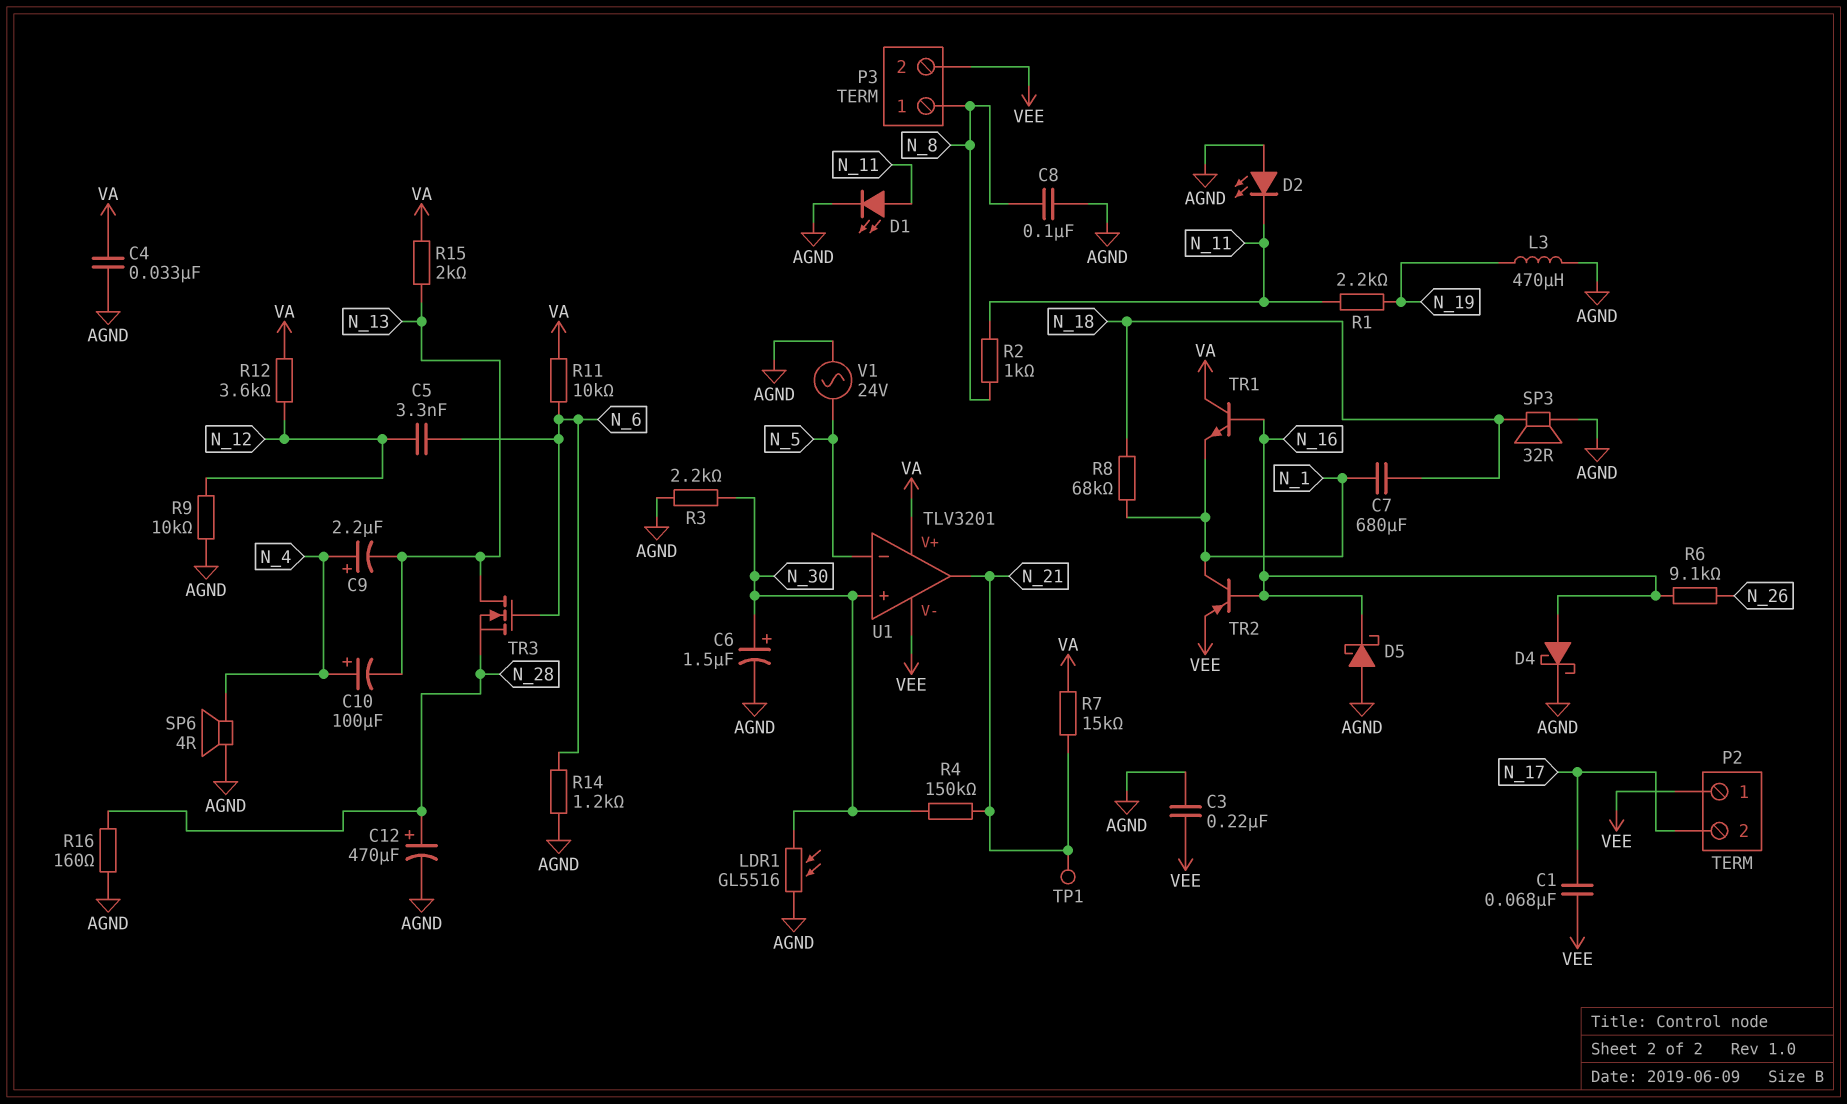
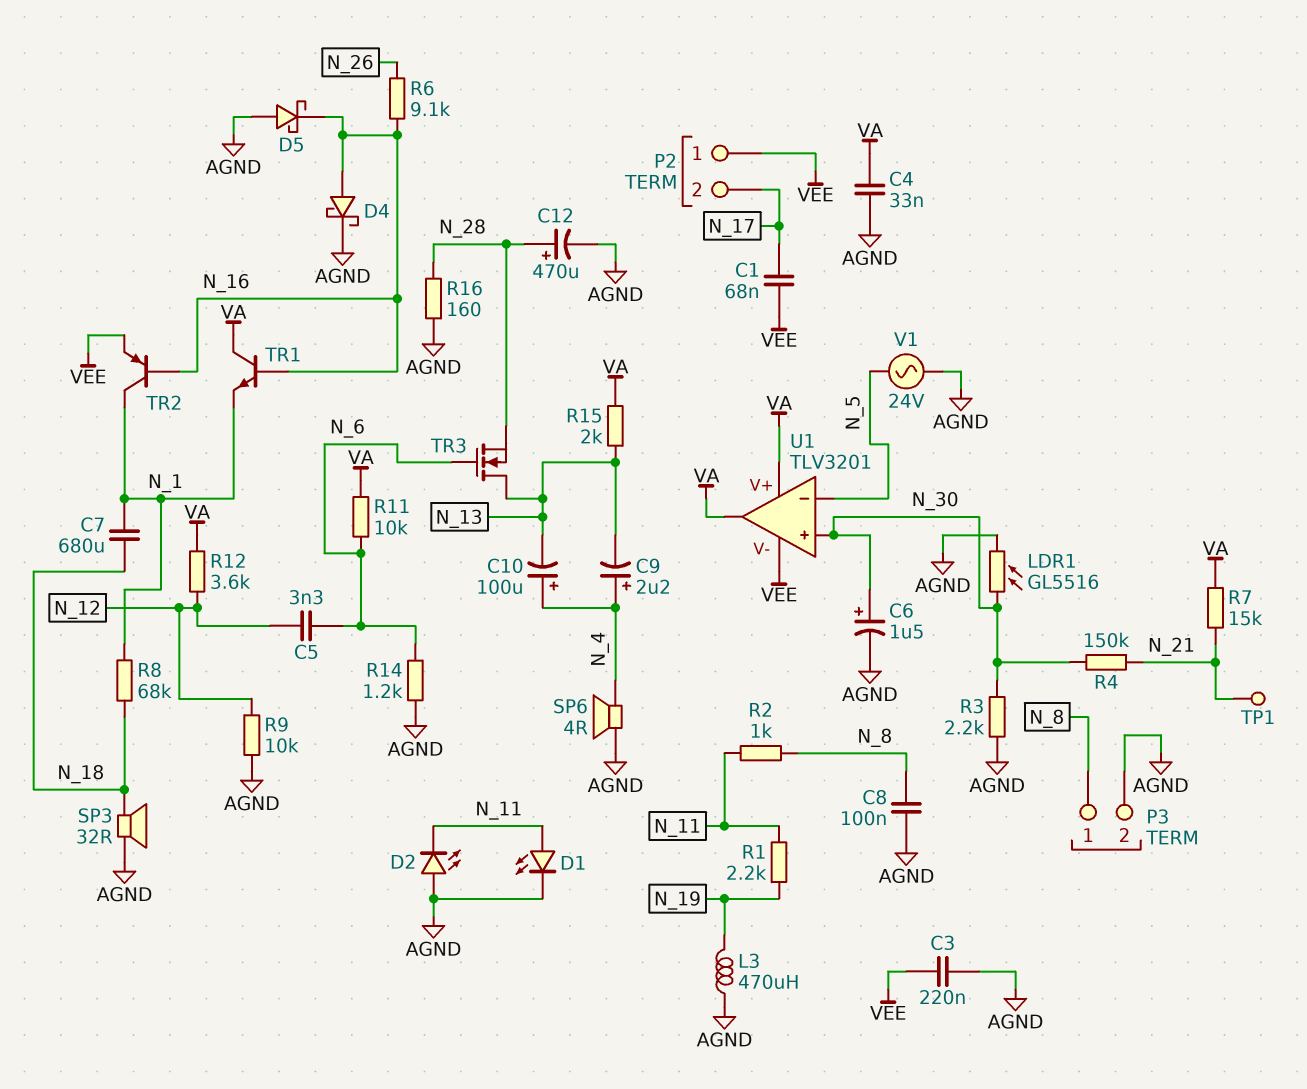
P3 pin 2: VEE -> AGND
U1 pin out: N_21 -> VA

